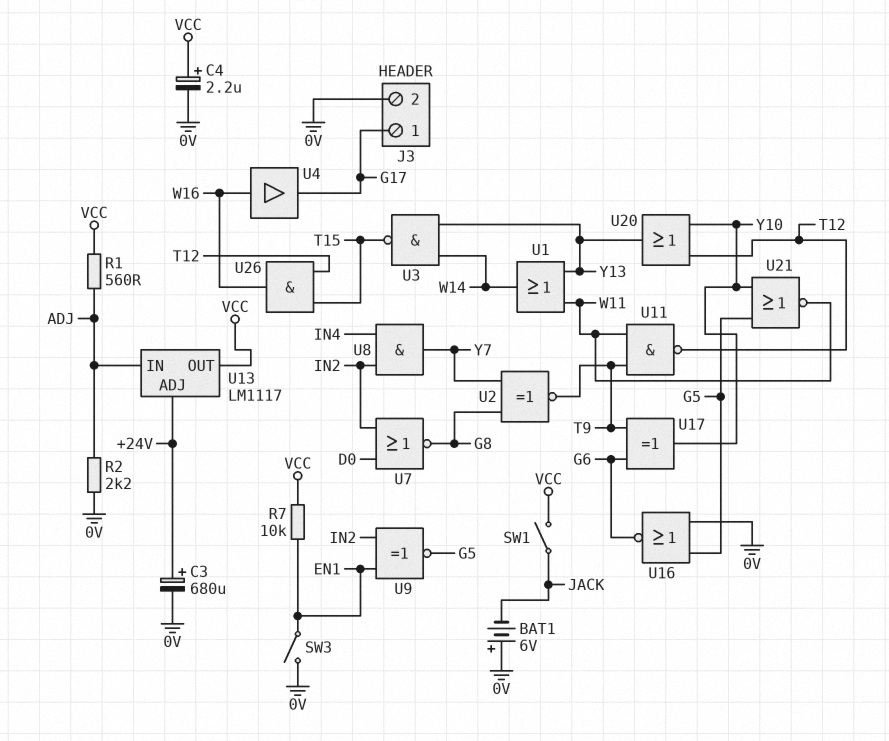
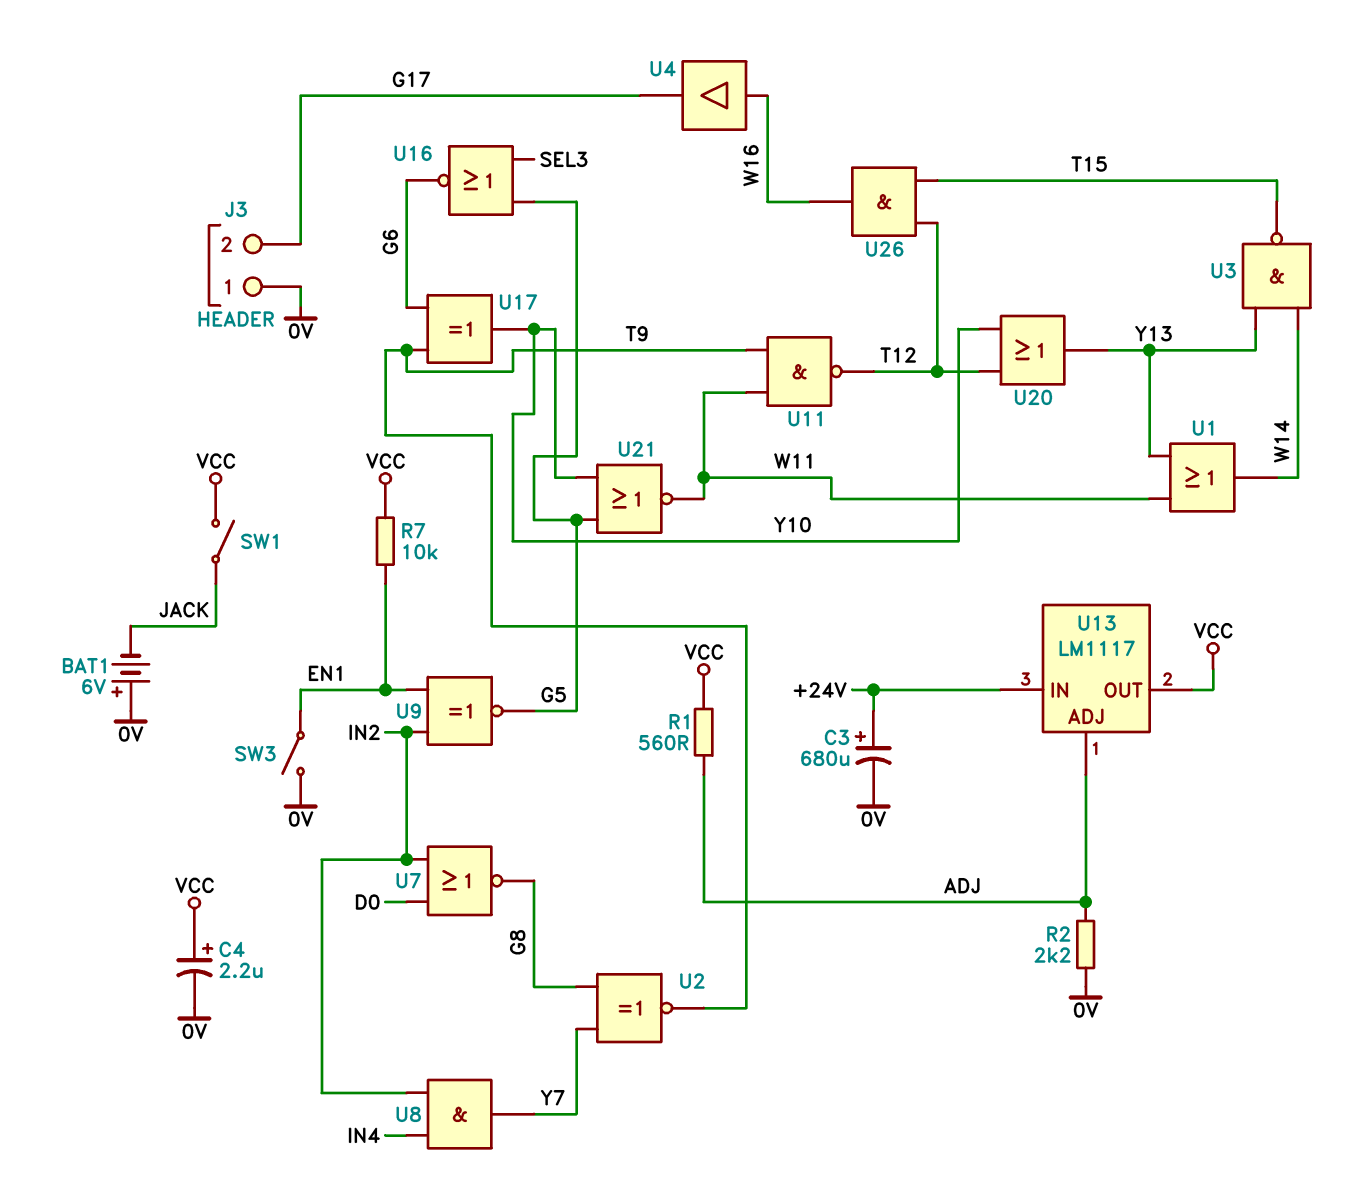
J3 pin 1: G17 -> 0V
J3 pin 2: 0V -> G17
U13 pin ADJ: +24V -> ADJ
U13 pin IN: ADJ -> +24V
U16: NOR (in 0V, in G5, out G6) -> NOR (in G5, in SEL3, out G6)

